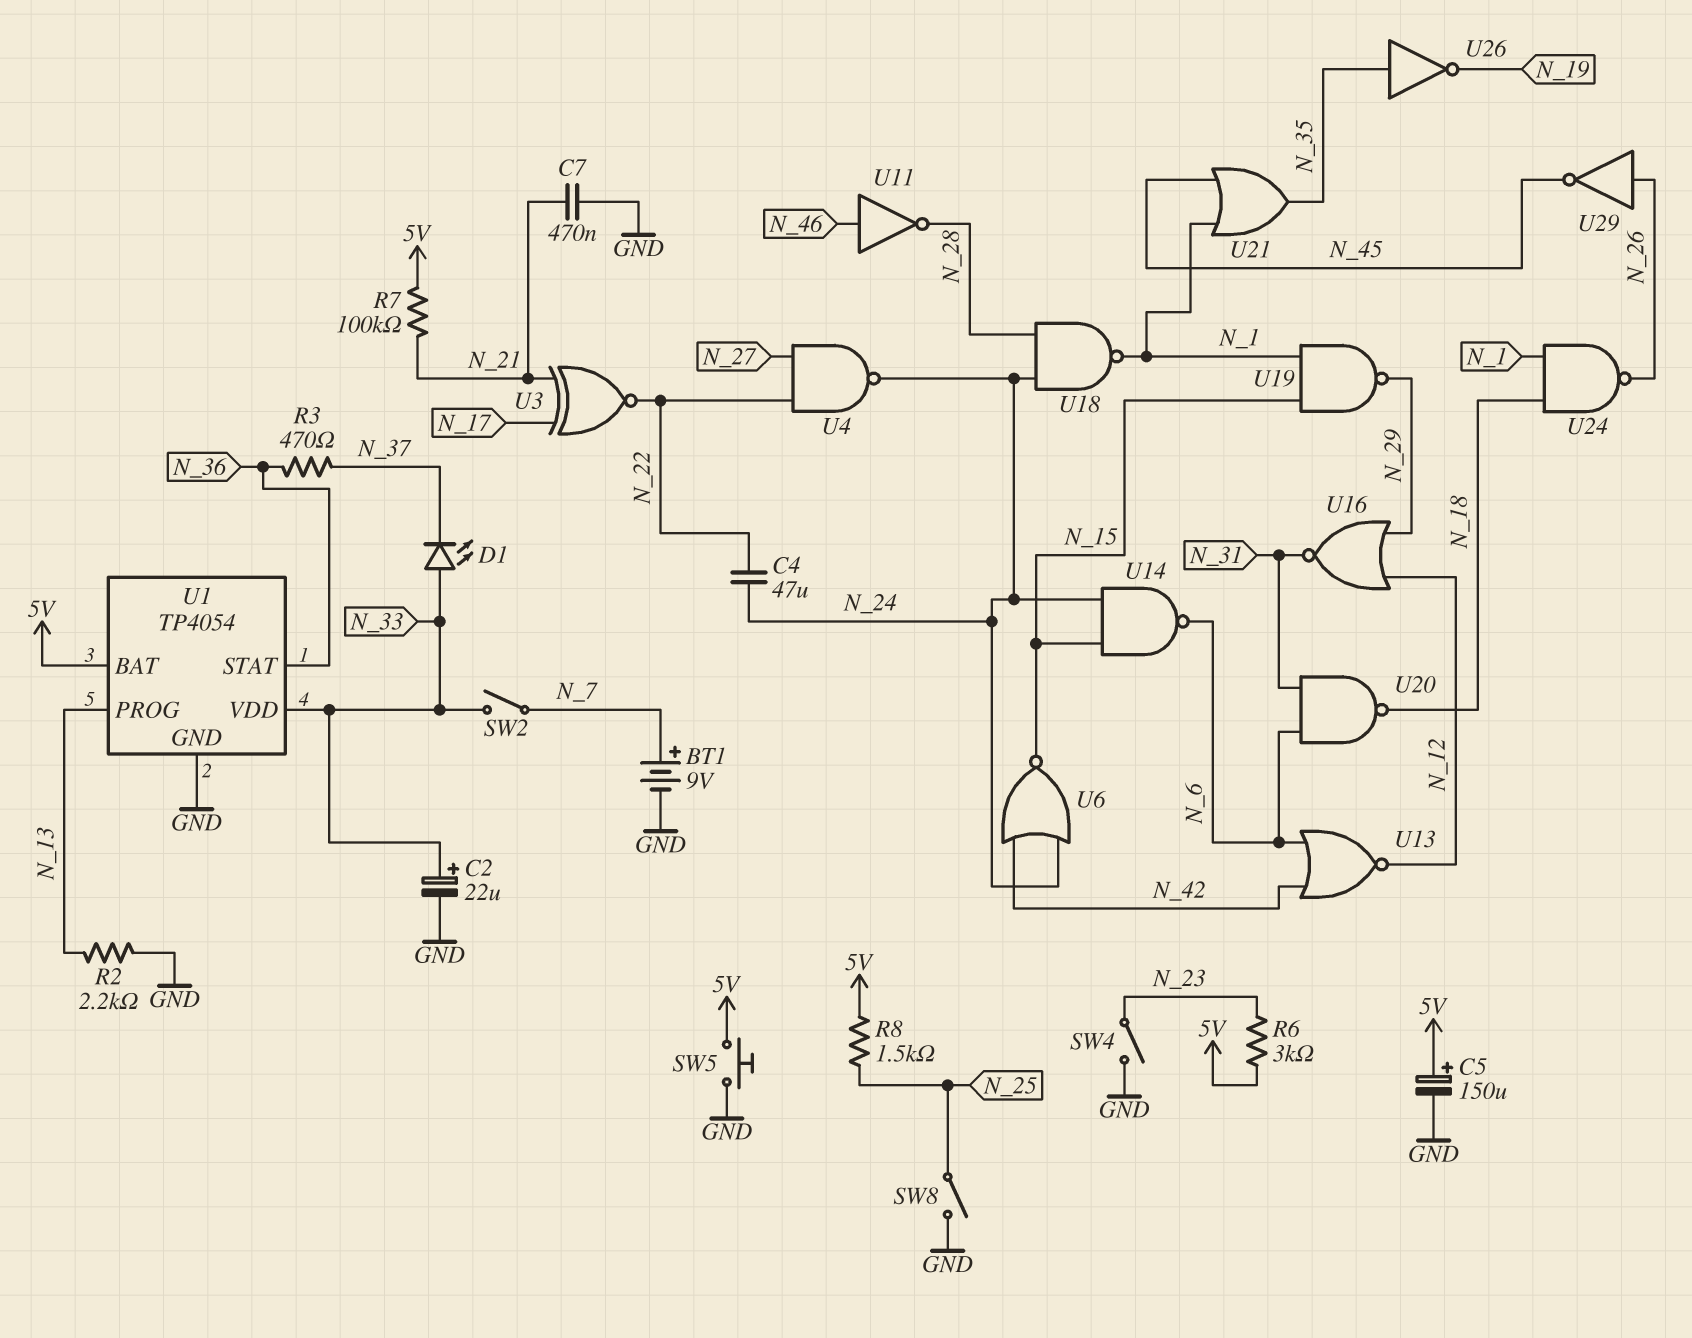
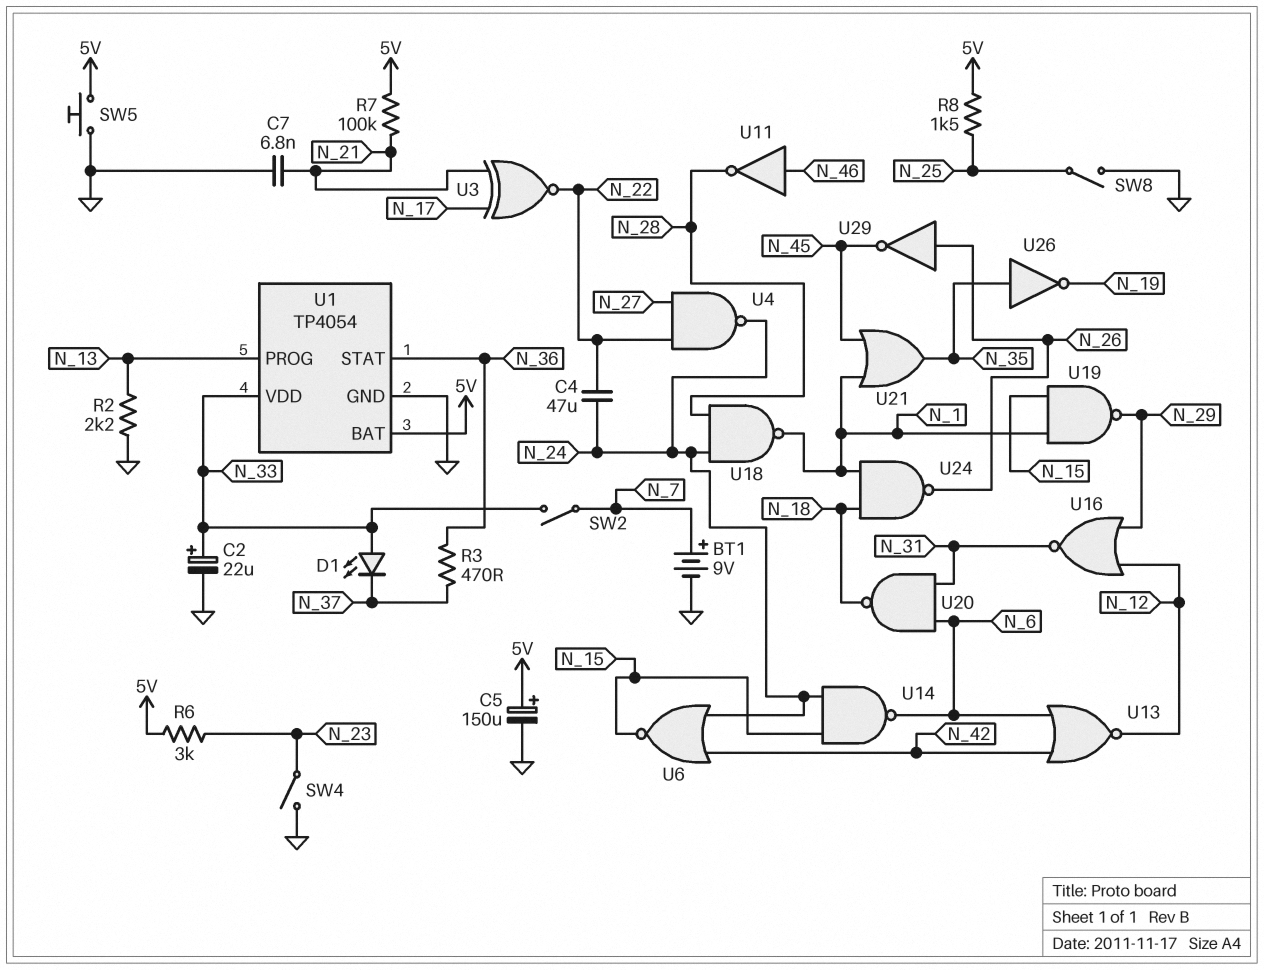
C7: 470nF (GND, N_21) -> 6.8nF (GND, N_21)

